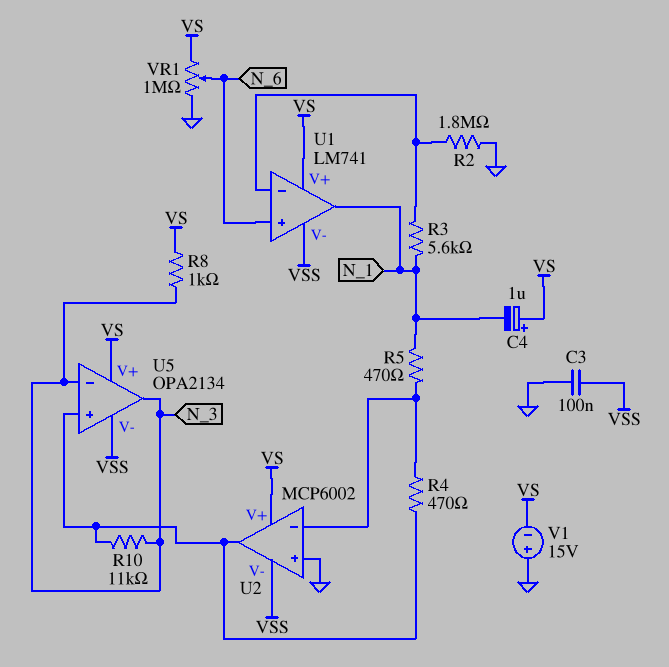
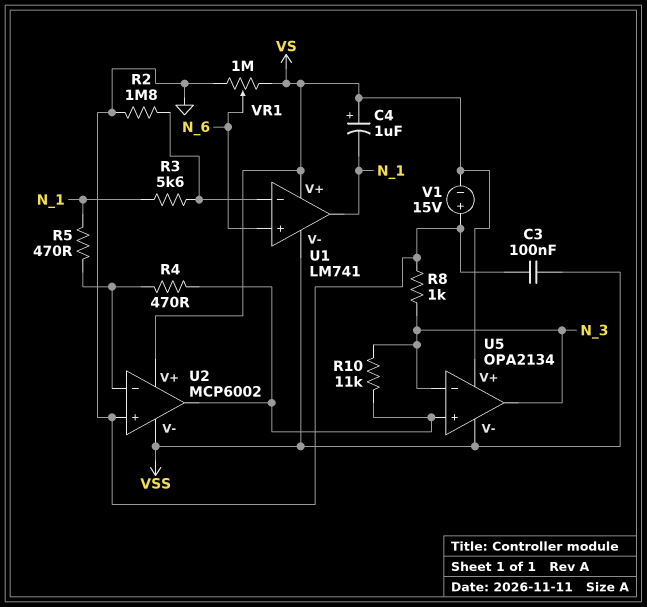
R8: 1k (N_3, VS) -> 1k (GND, N_3)

